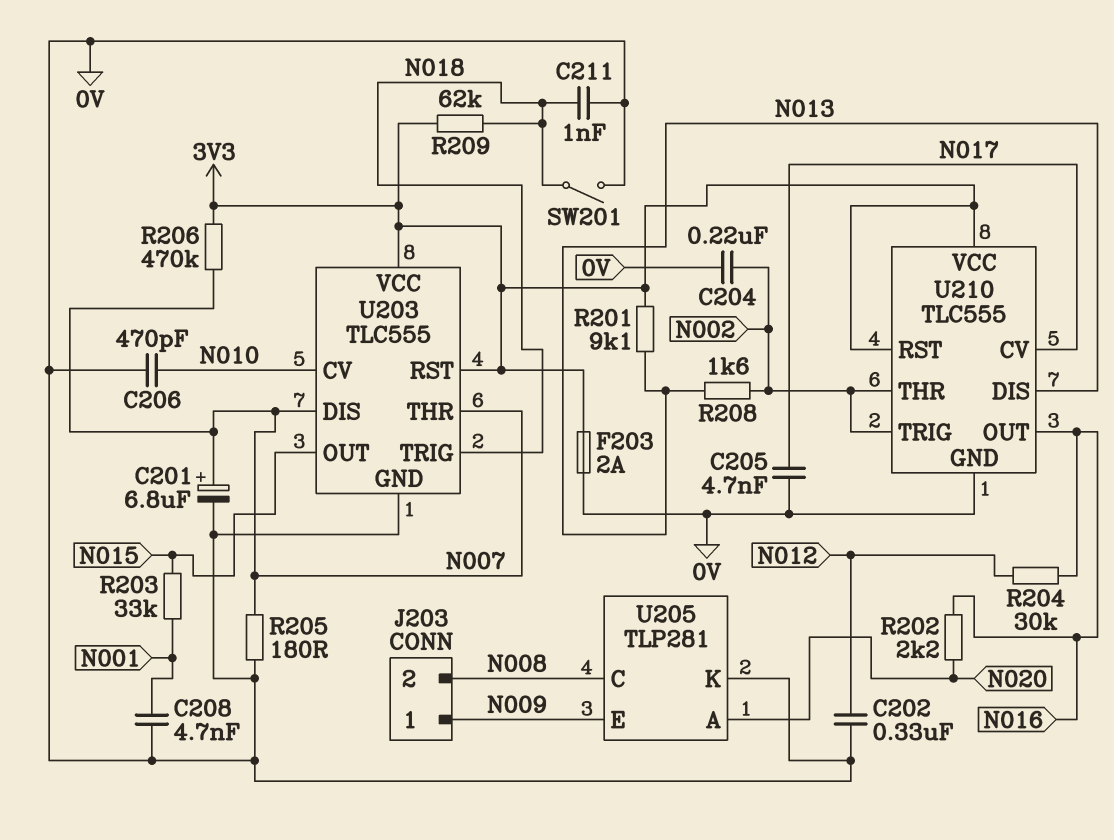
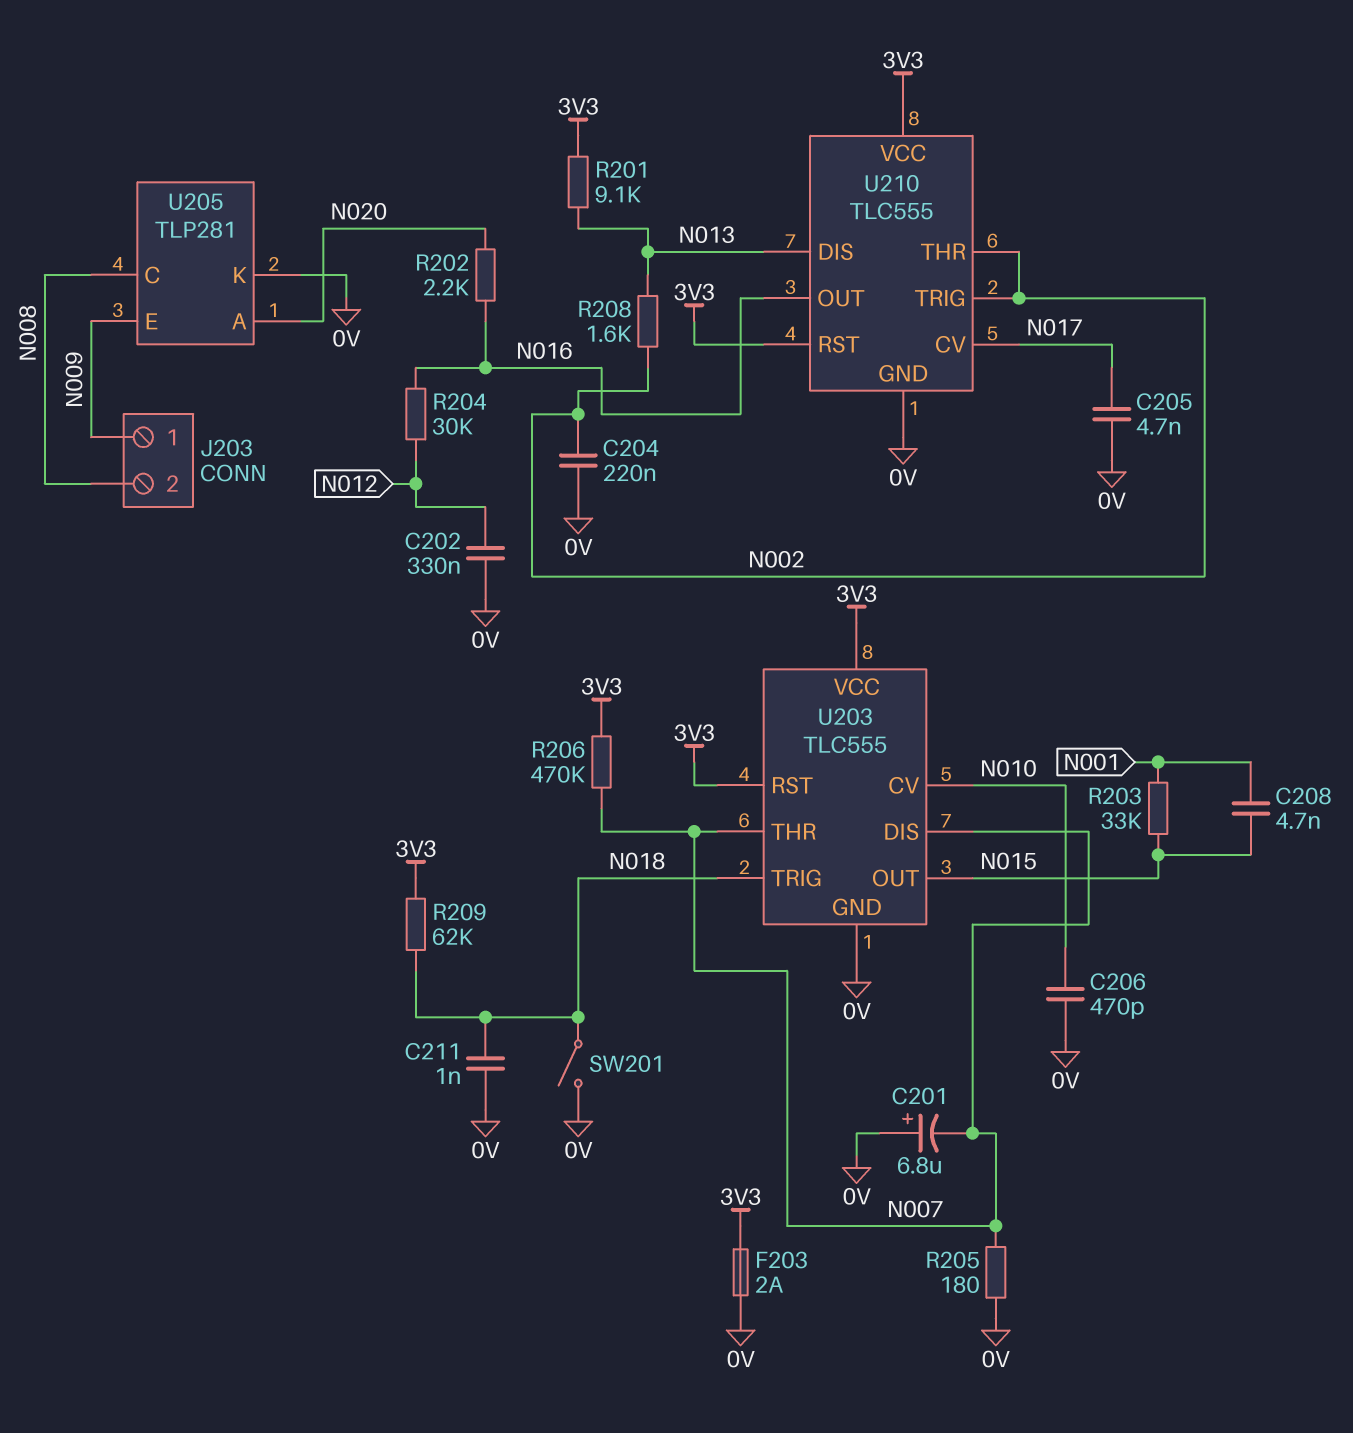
C201: 6.8uF (plus N007, minus 0V) -> 6.8uF (plus 0V, minus N007)
C208: 4.7nF (0V, N001) -> 4.7nF (N001, N015)

